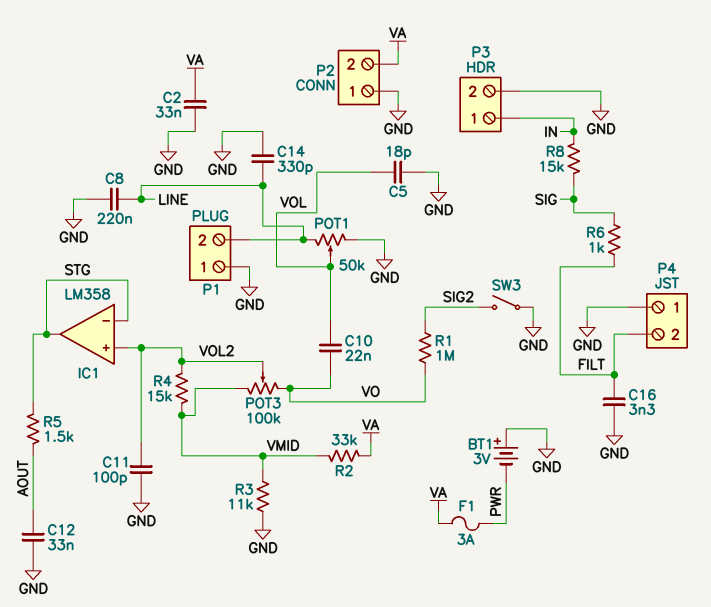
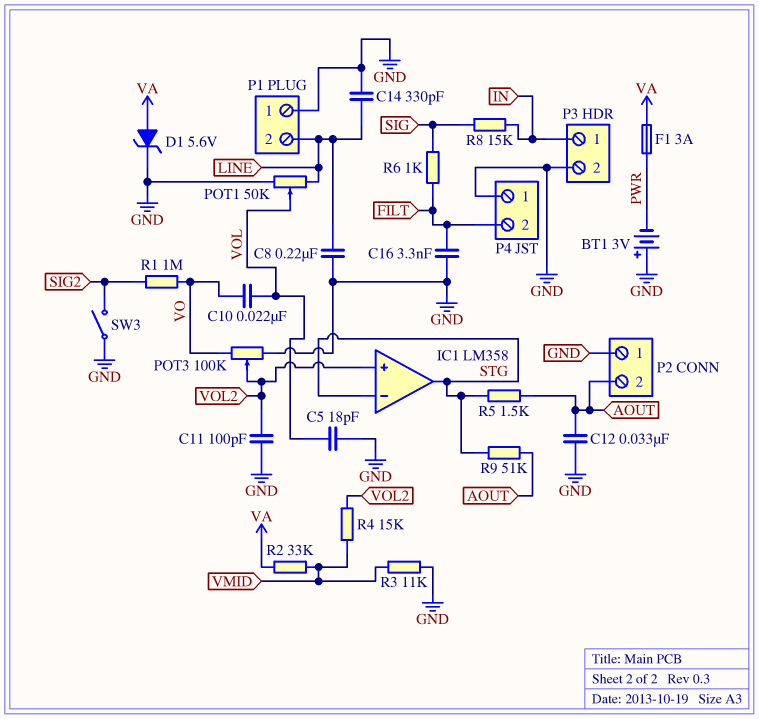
C2: 33nF (GND, VA) -> none
D1: none -> zener 5.6V (A VA, K GND)
P2 pin 2: VA -> AOUT
POT3: 100k (VMID, VO, wiper VOL2) -> 100k (GND, VO, wiper VOL2)
R9: none -> 51k (AOUT, STG)

